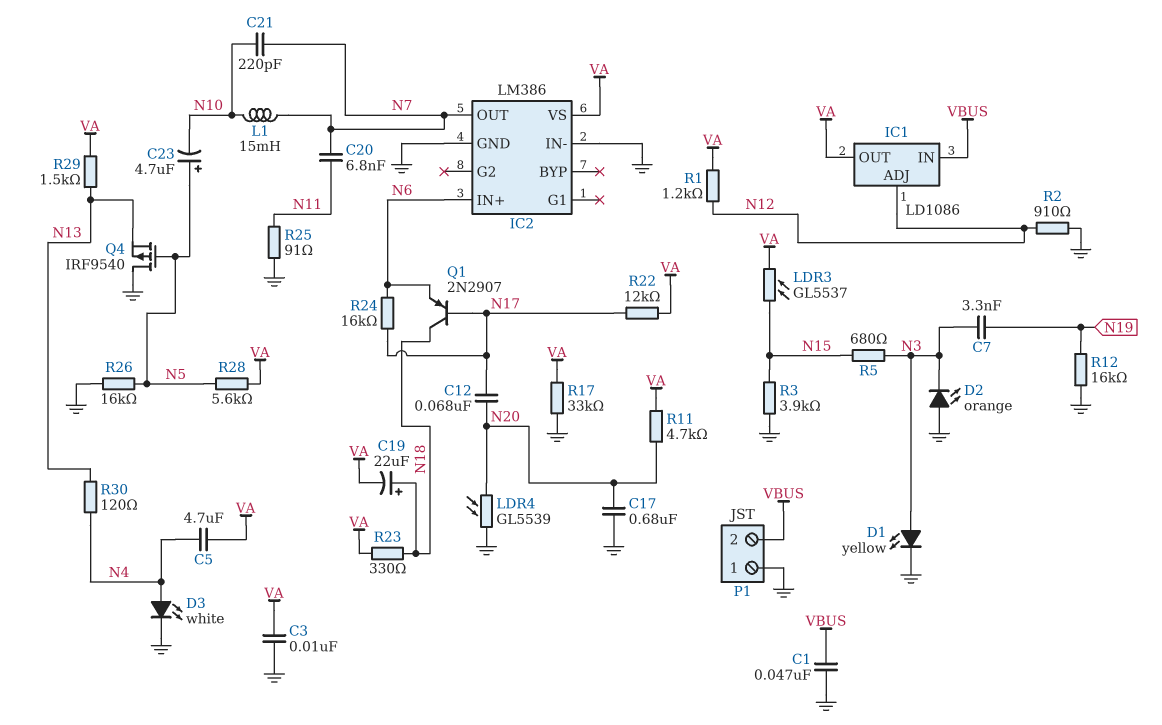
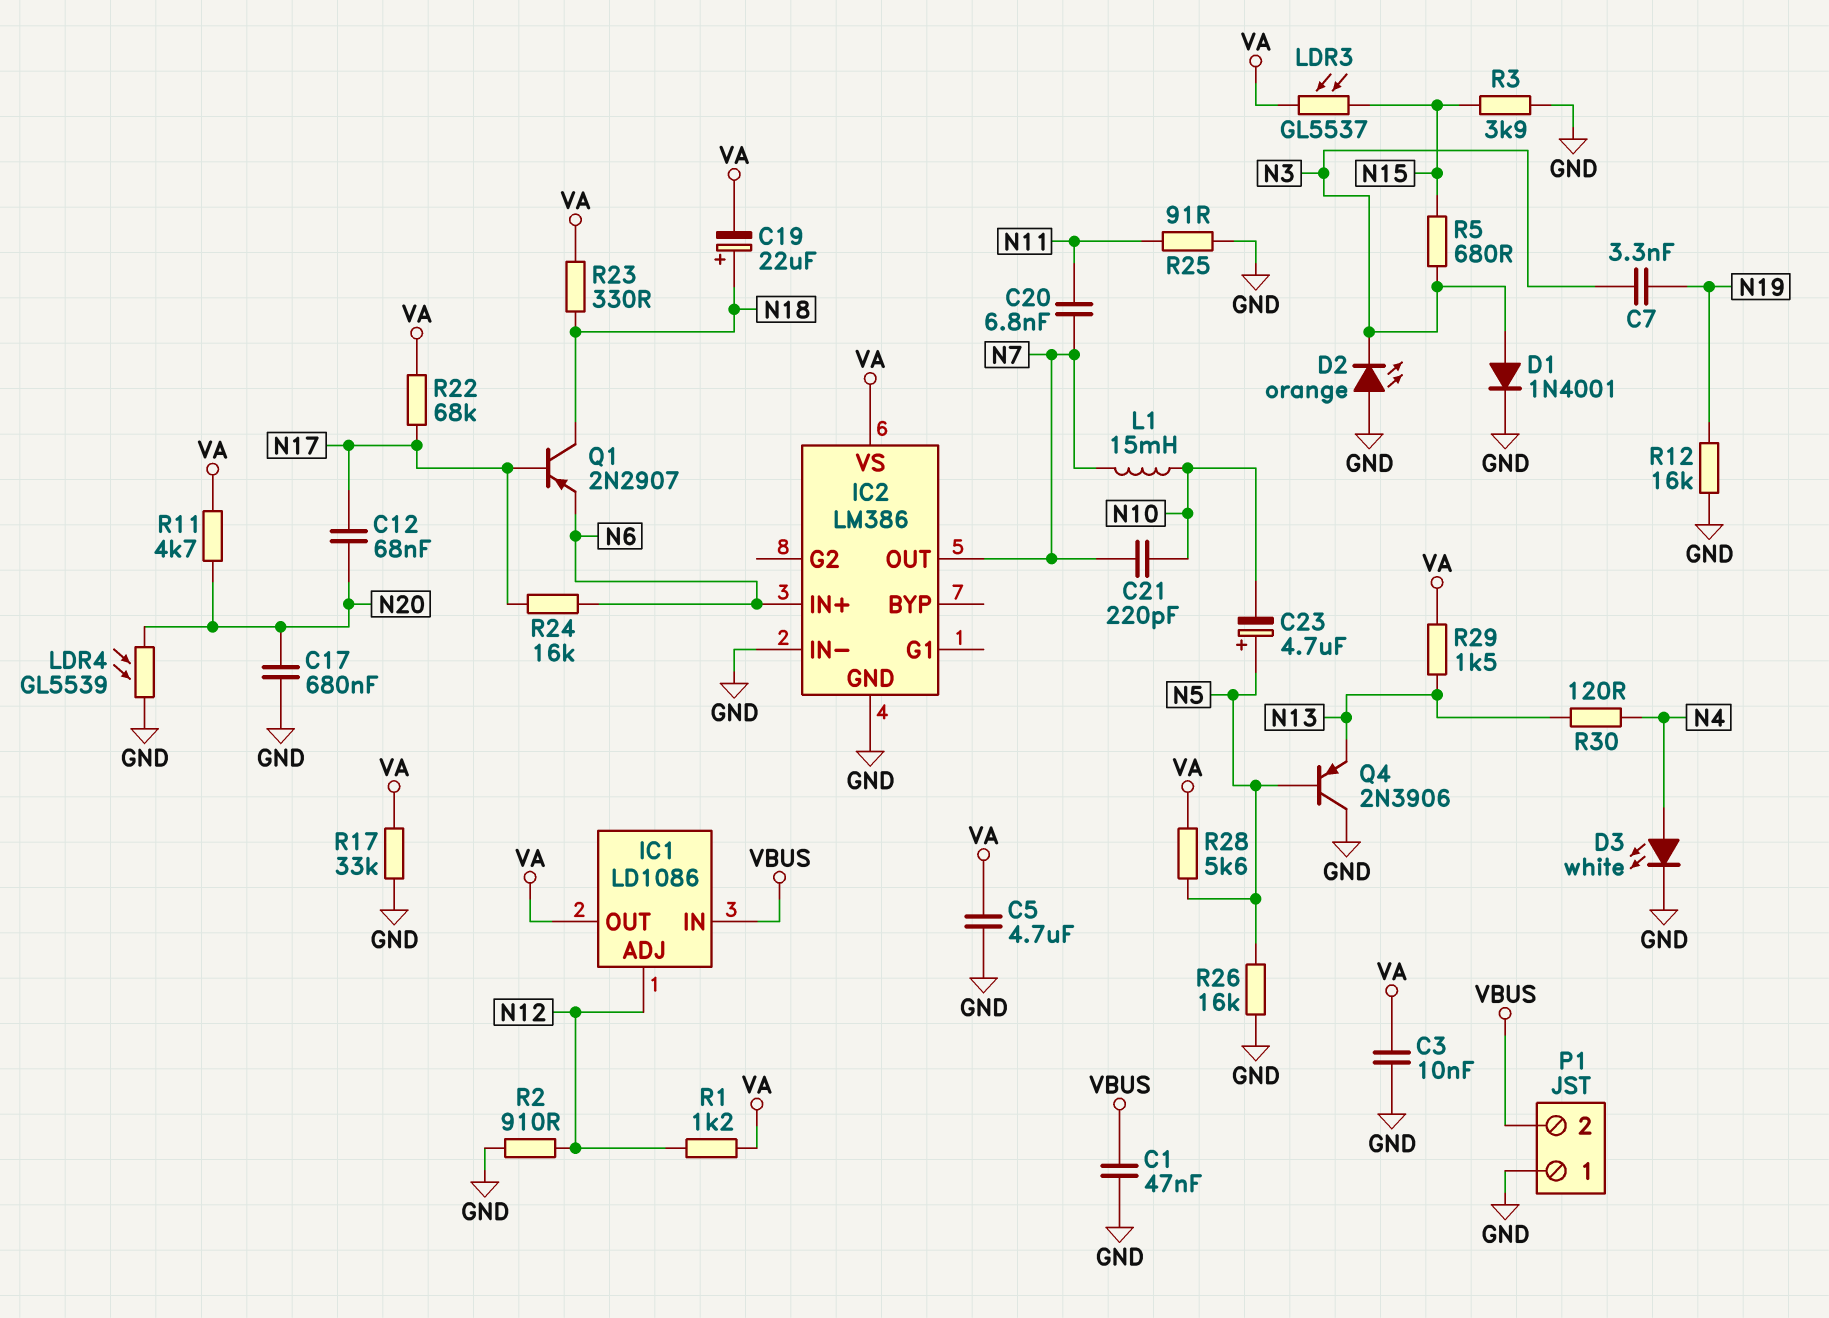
C5: 4.7uF (N4, VA) -> 4.7uF (GND, VA)
D1: LED yellow (A N3, K GND) -> diode 1N4001 (A N3, K GND)
Q4: PMOS IRF9540 (G N5, D GND, S N13) -> PNP 2N3906 (B N5, C GND, E N13)
R22: 12k (N17, VA) -> 68k (N17, VA)

